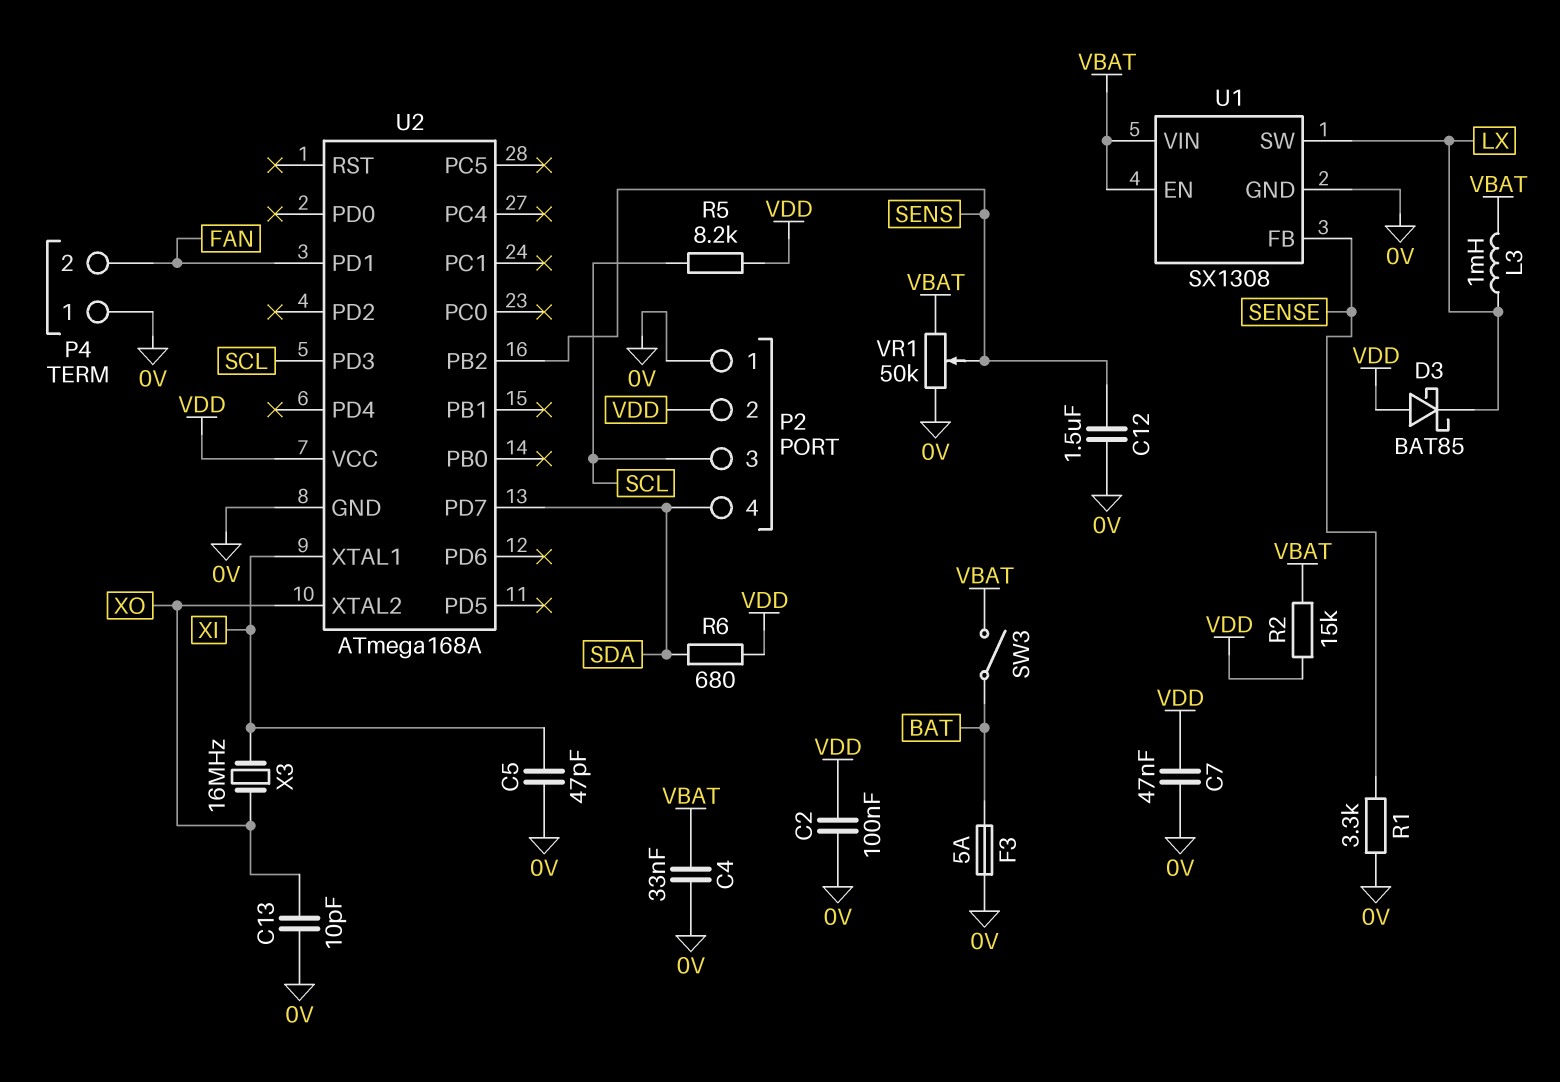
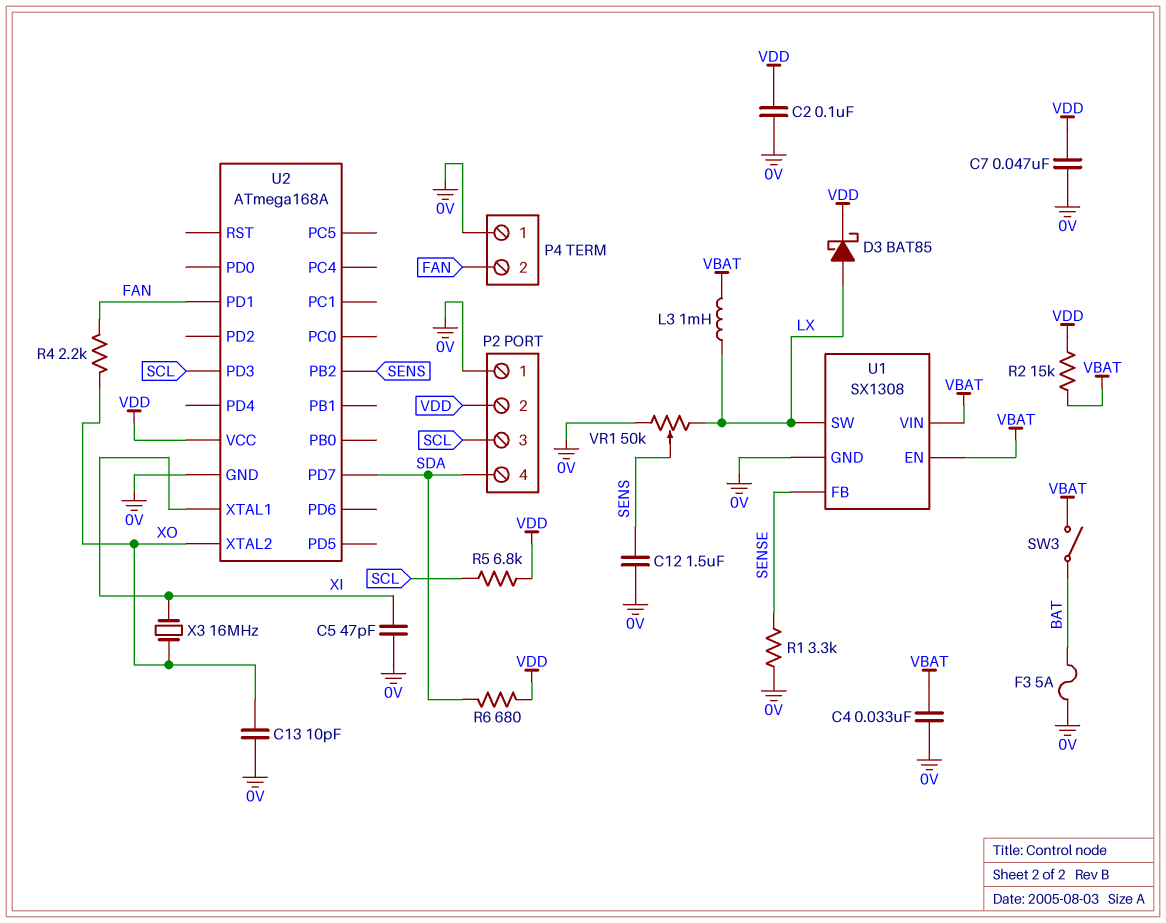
D3: schottky BAT85 (A VDD, K LX) -> schottky BAT85 (A LX, K VDD)
R4: none -> 2.2k (FAN, XO)
R5: 8.2k (SCL, VDD) -> 6.8k (SCL, VDD)
VR1: 50k (0V, VBAT, wiper SENS) -> 50k (0V, LX, wiper SENS)

